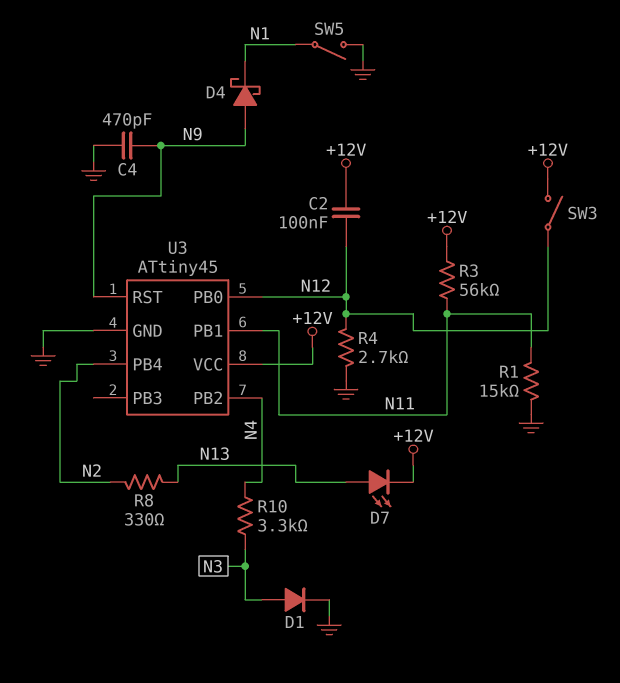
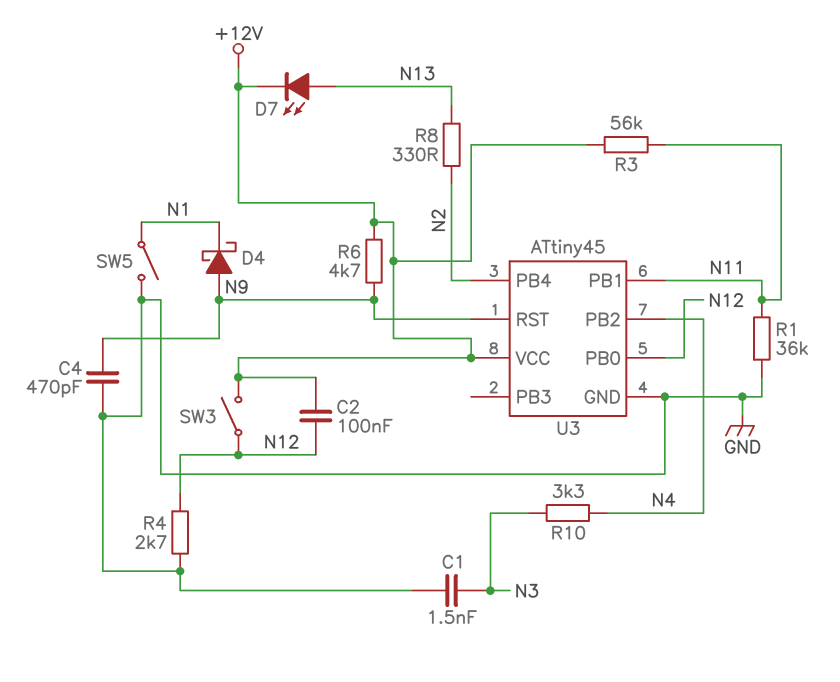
C1: none -> 1.5nF (GND, N3)
D1: diode (A N3, K GND) -> none
R1: 15k (GND, N11) -> 36k (GND, N11)
R6: none -> 4.7k (+12V, N9)

